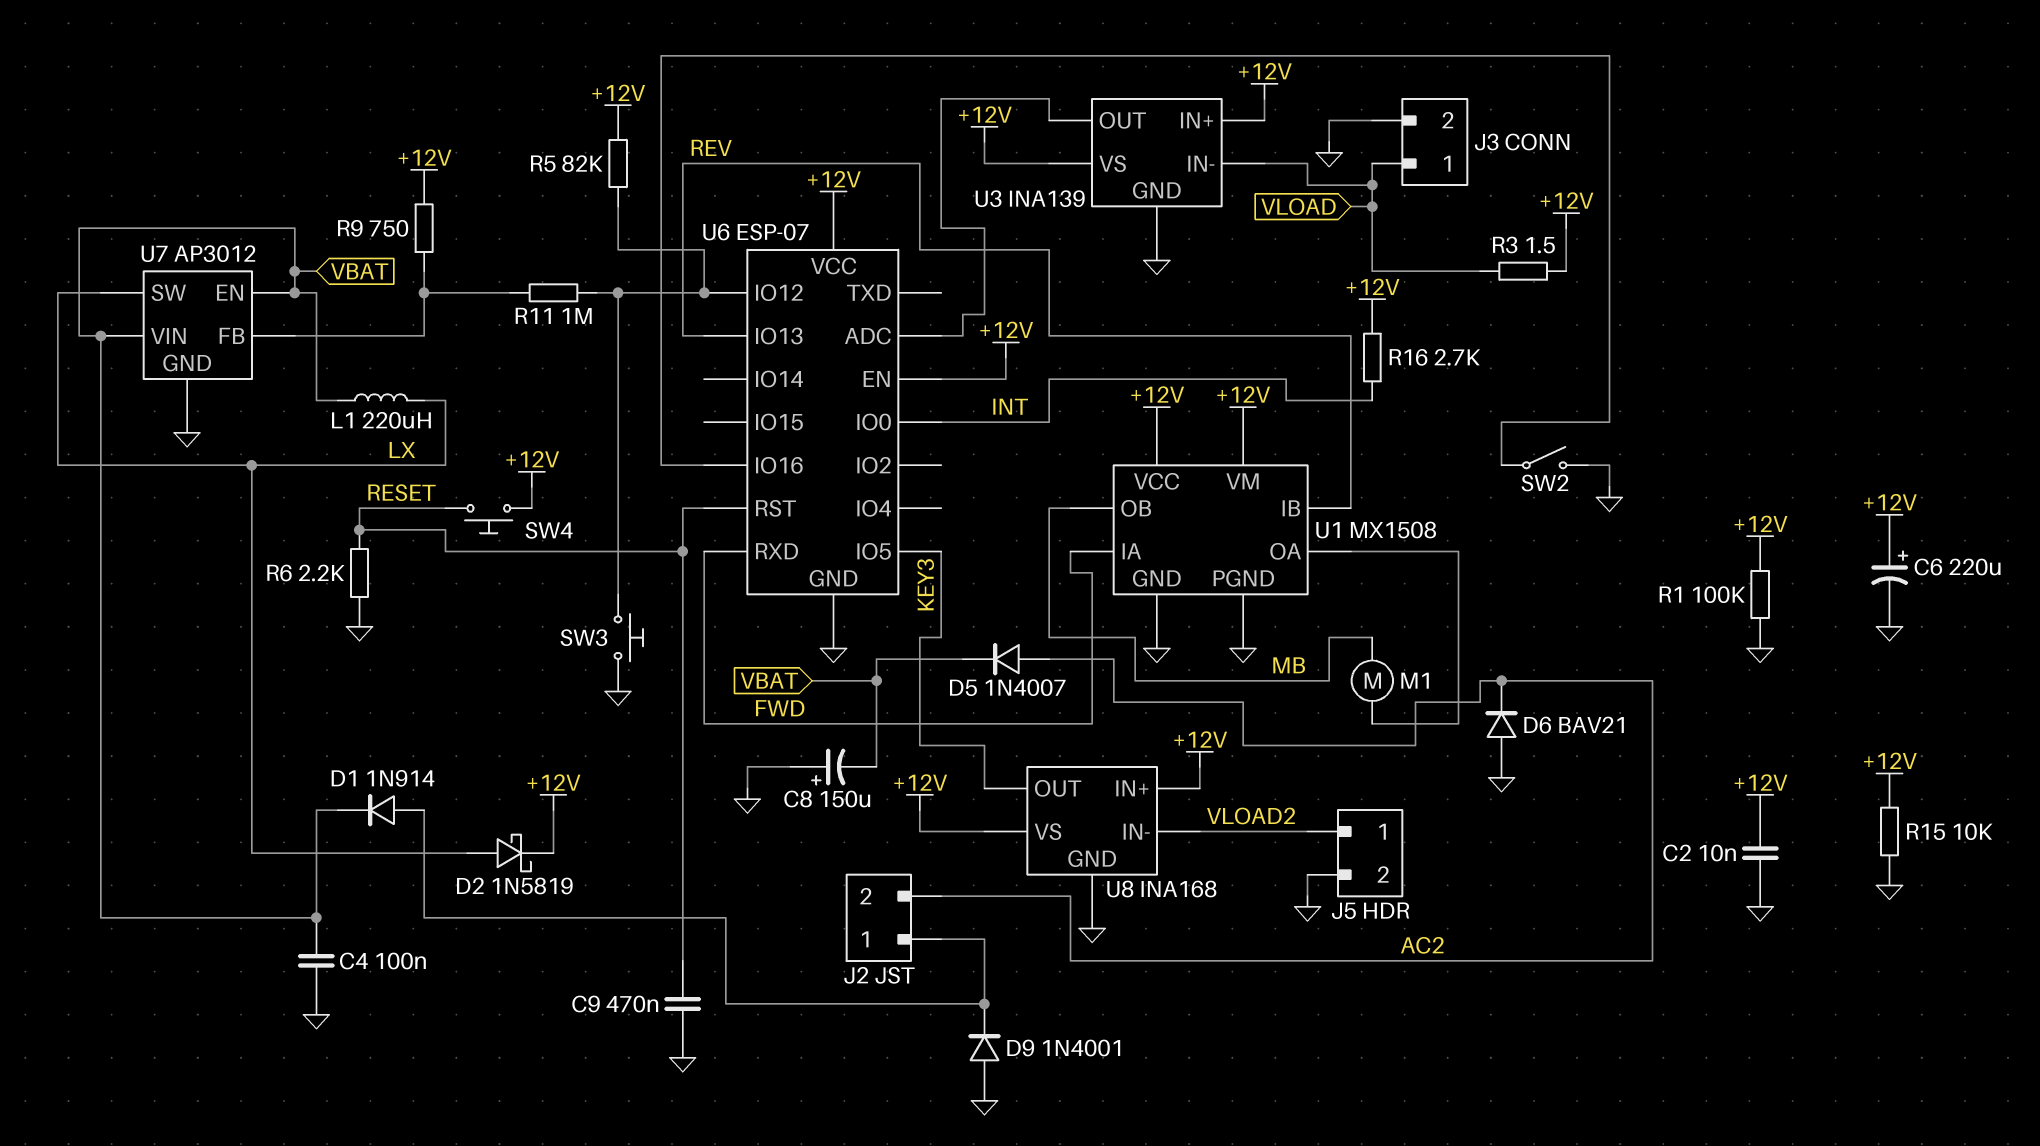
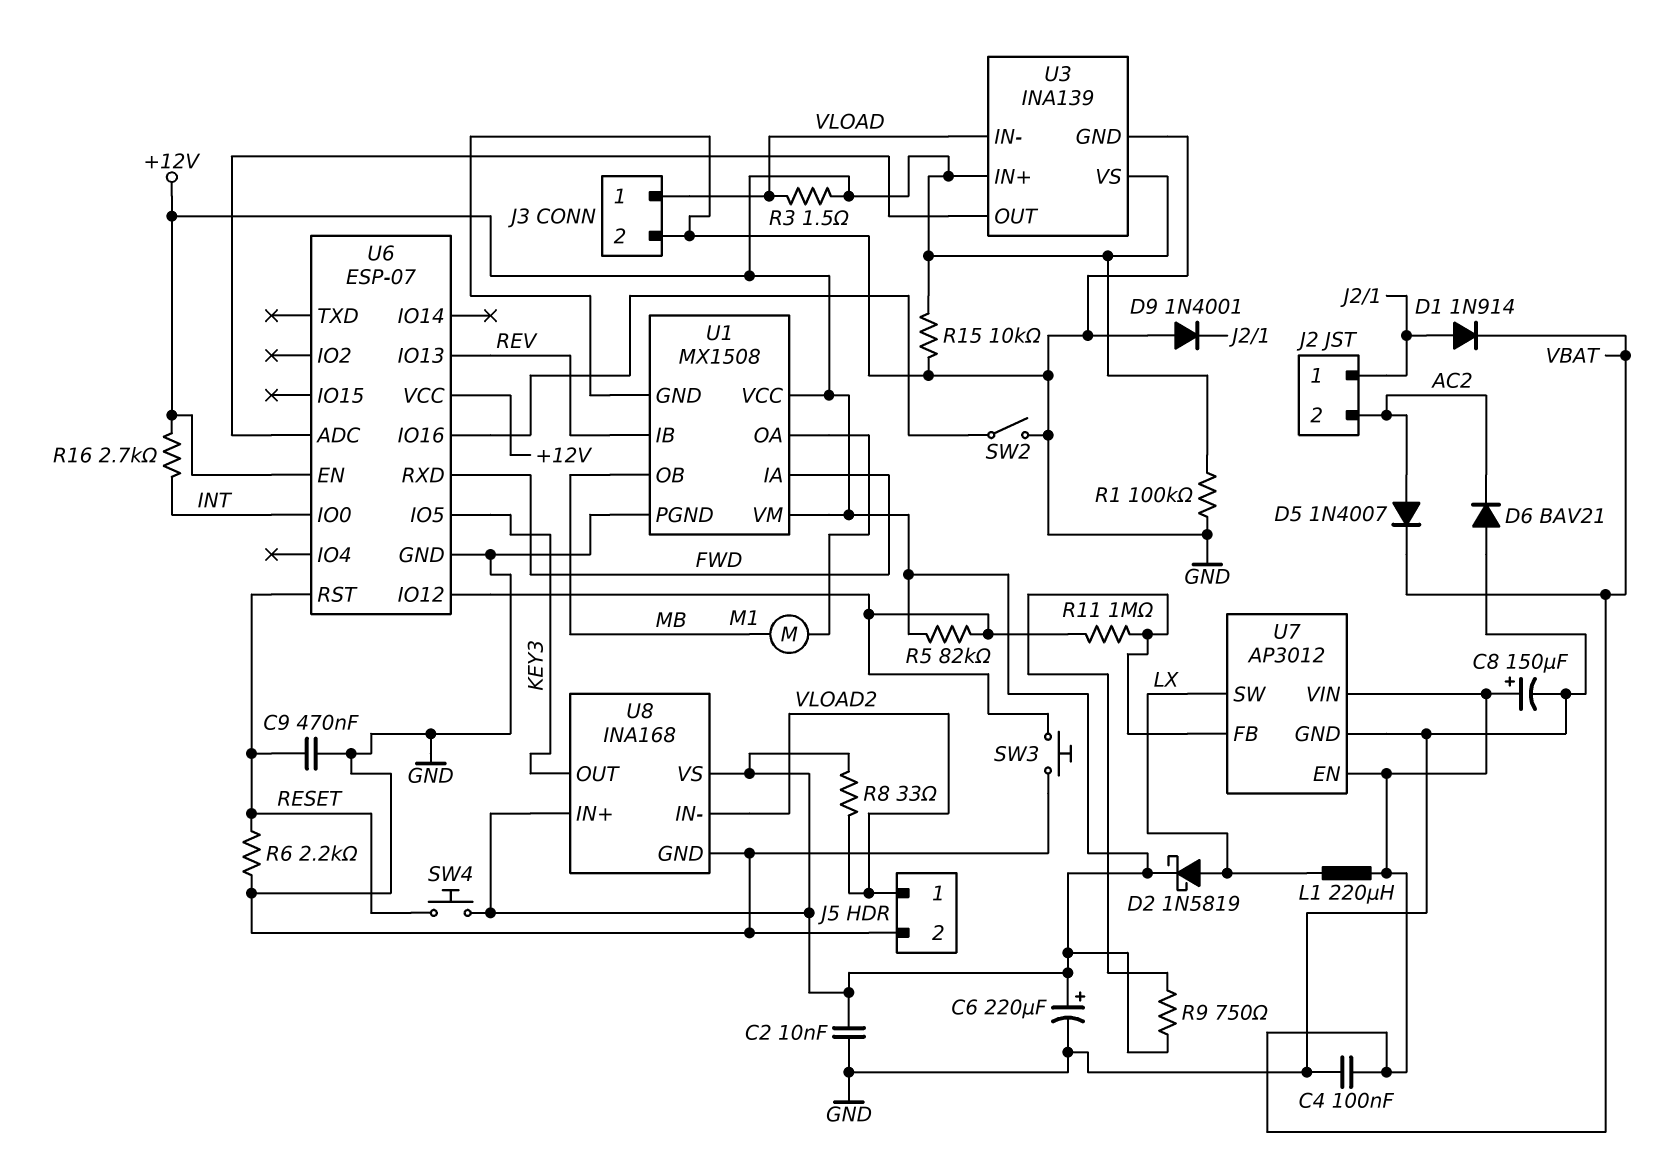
C8: 150uF (plus GND, minus VBAT) -> 150uF (plus VBAT, minus GND)
R8: none -> 33 (+12V, VLOAD2)

